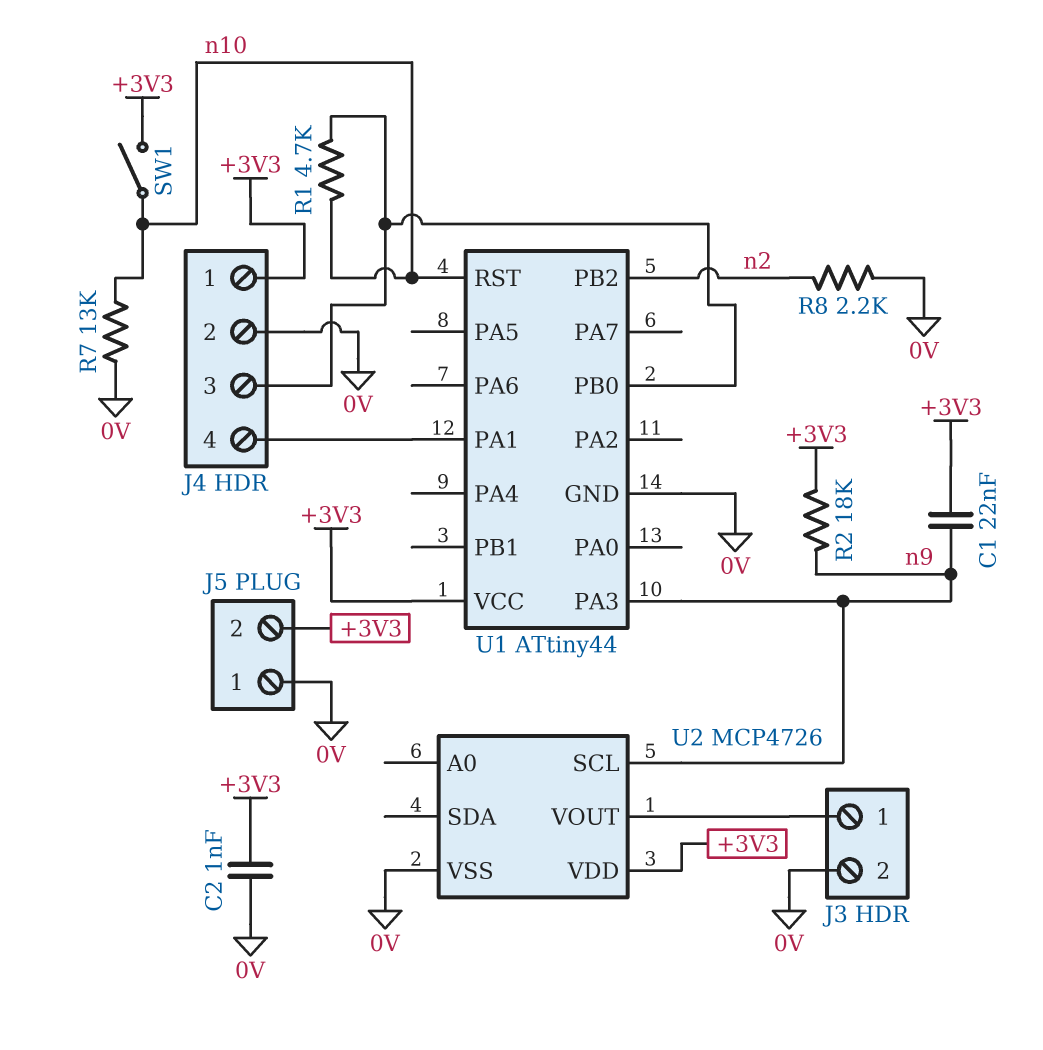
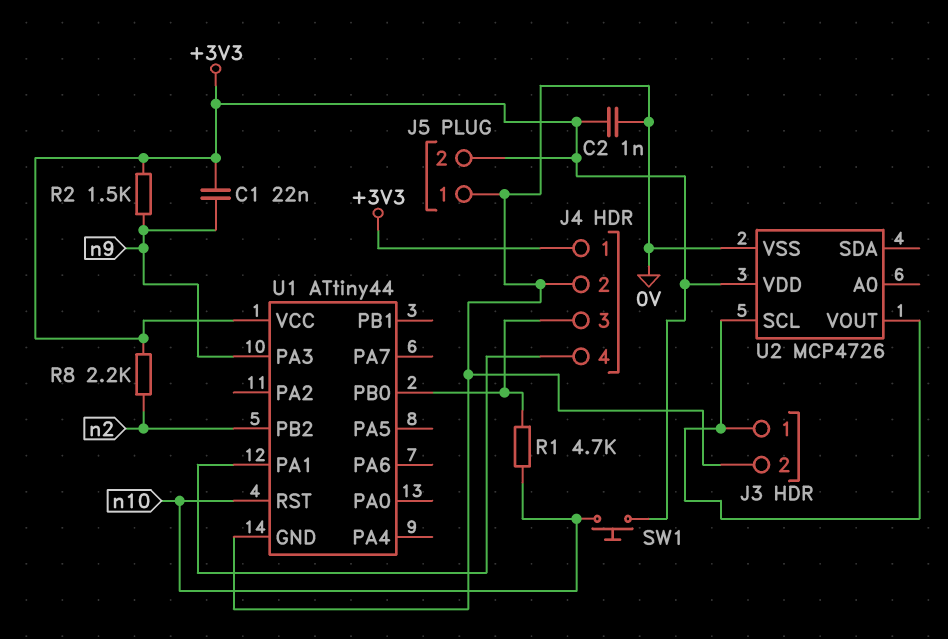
R2: 18k (+3V3, n9) -> 1.5k (+3V3, n9)
R7: 13k (0V, n10) -> none
R8: 2.2k (0V, n2) -> 2.2k (+3V3, n2)
SW1: switch (+3V3, n10) -> button (+3V3, n10)
U2 pin SCL: n9 -> J3/1

